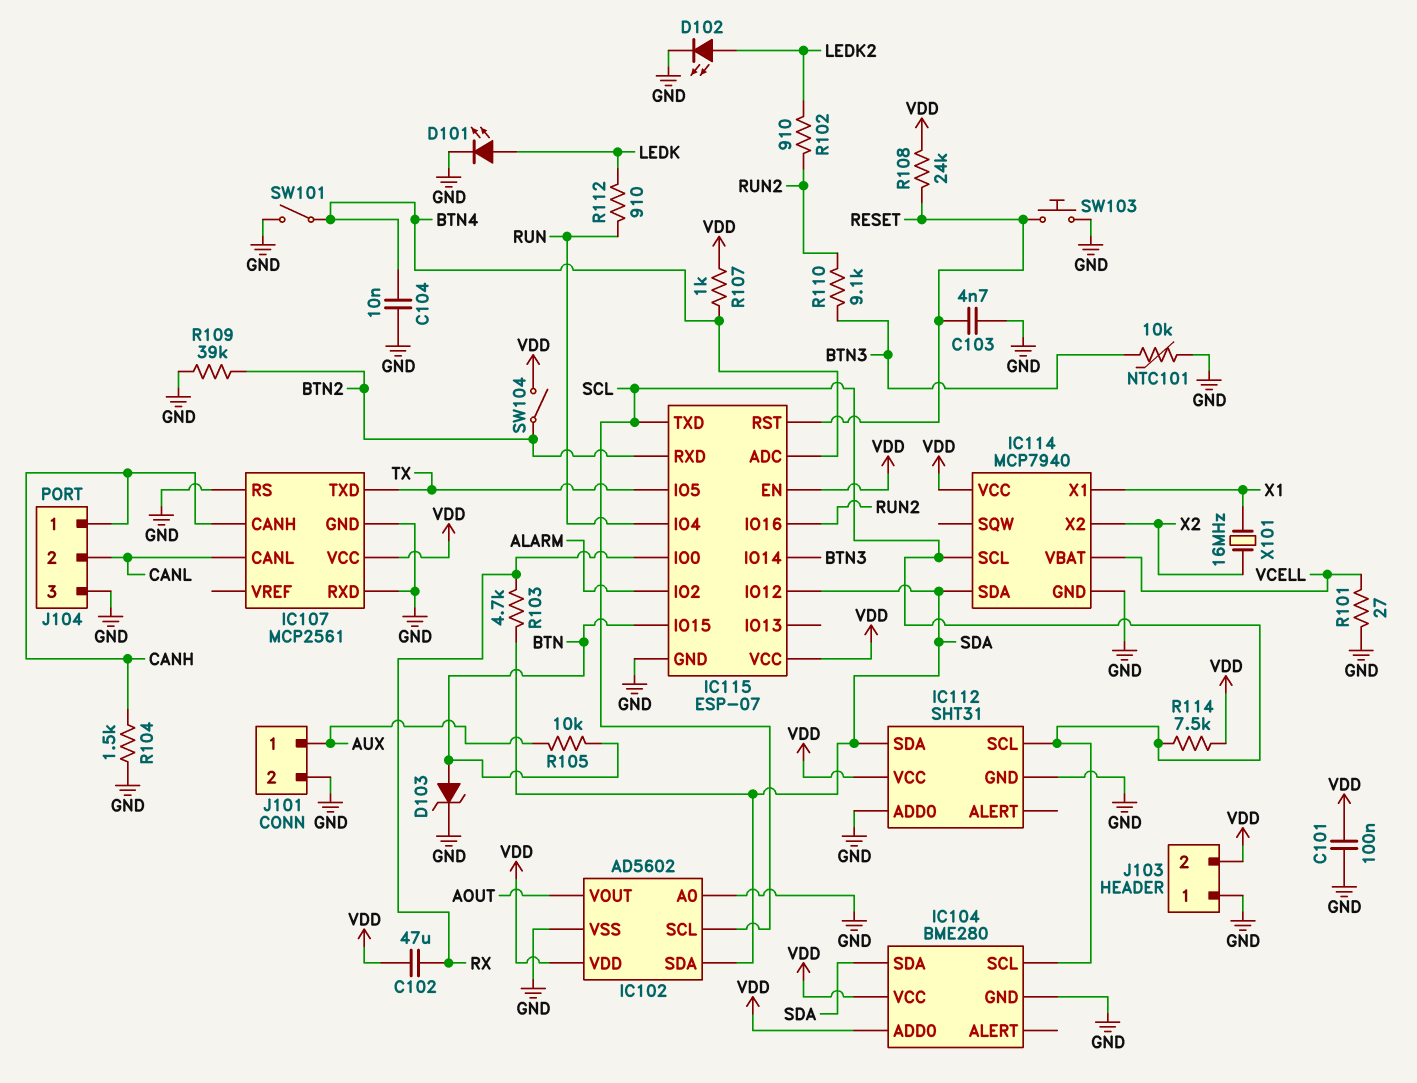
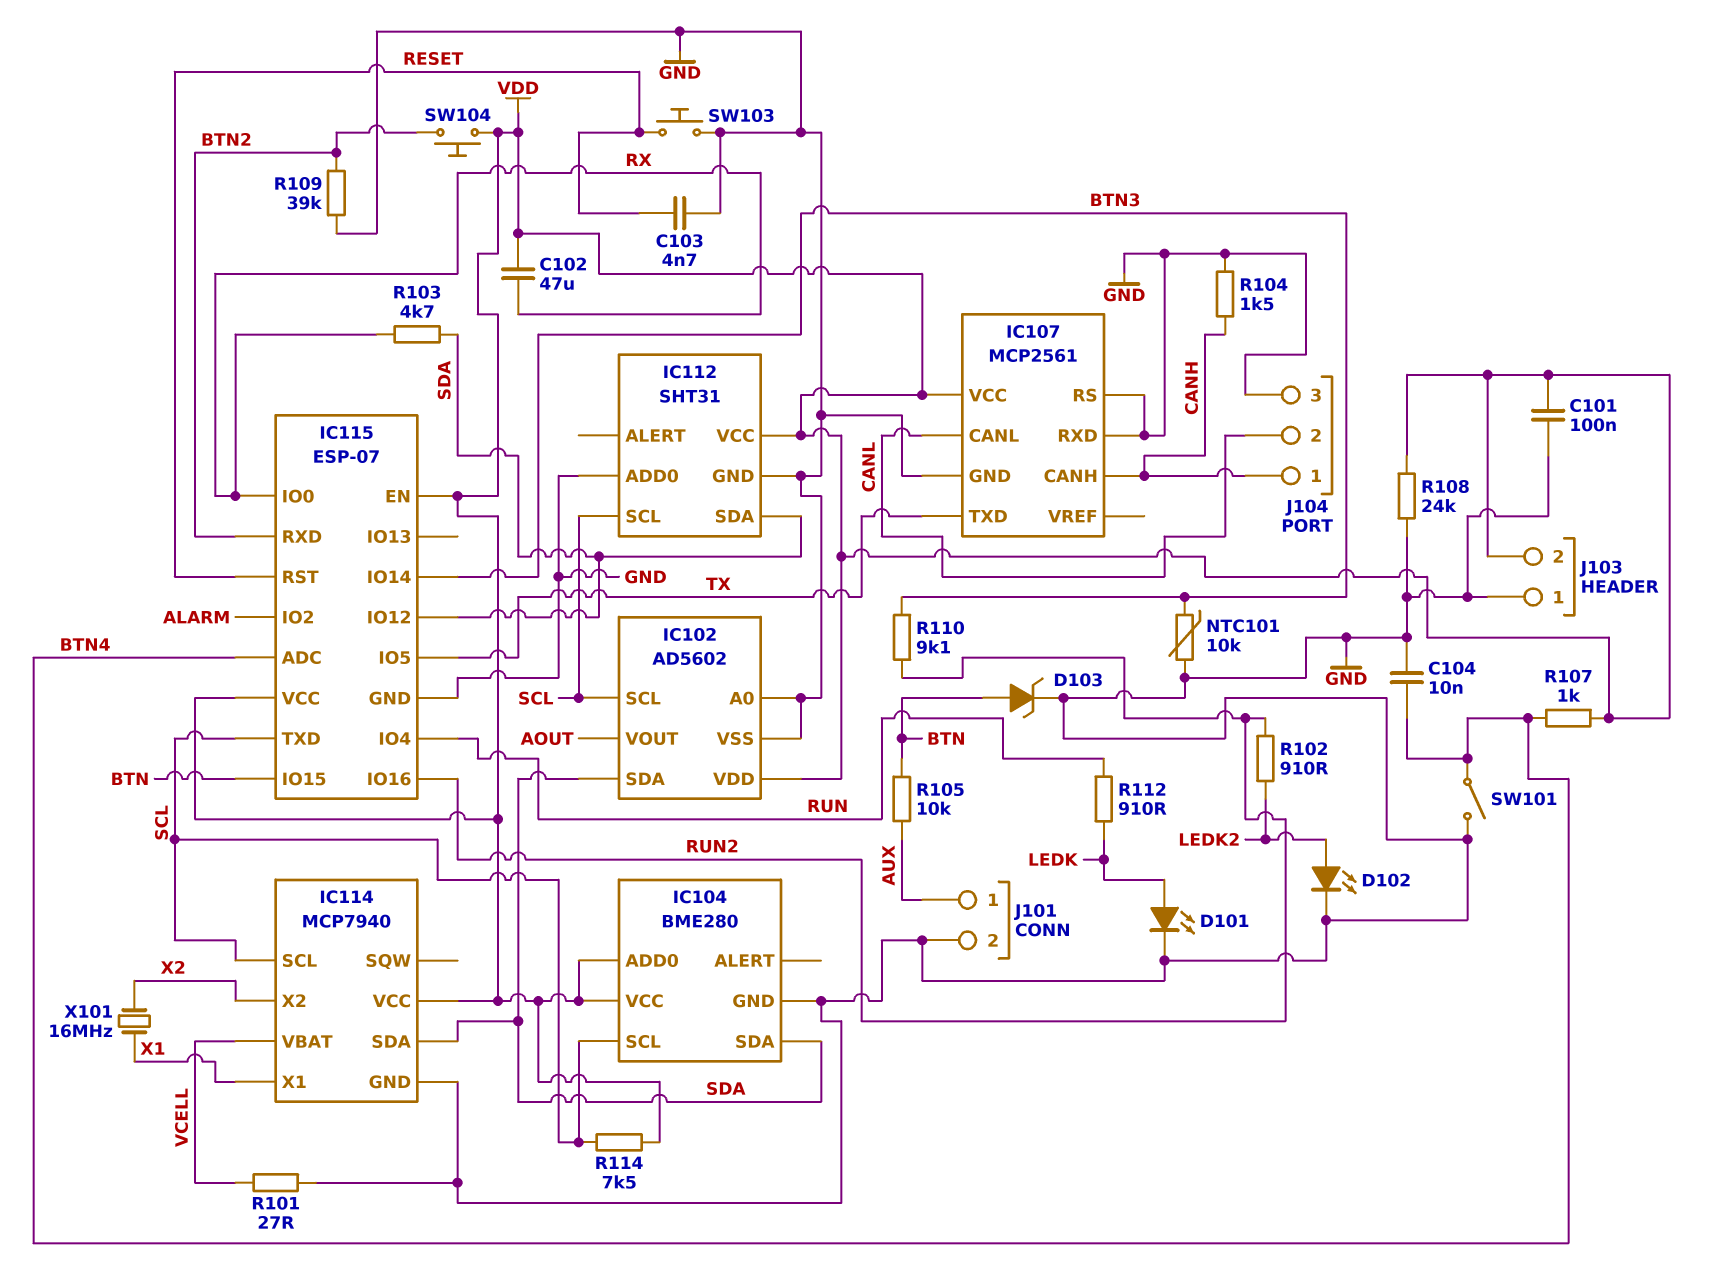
R108: 24k (RESET, VDD) -> 24k (GND, VDD)
SW104: switch (BTN2, VDD) -> button (BTN2, VDD)

